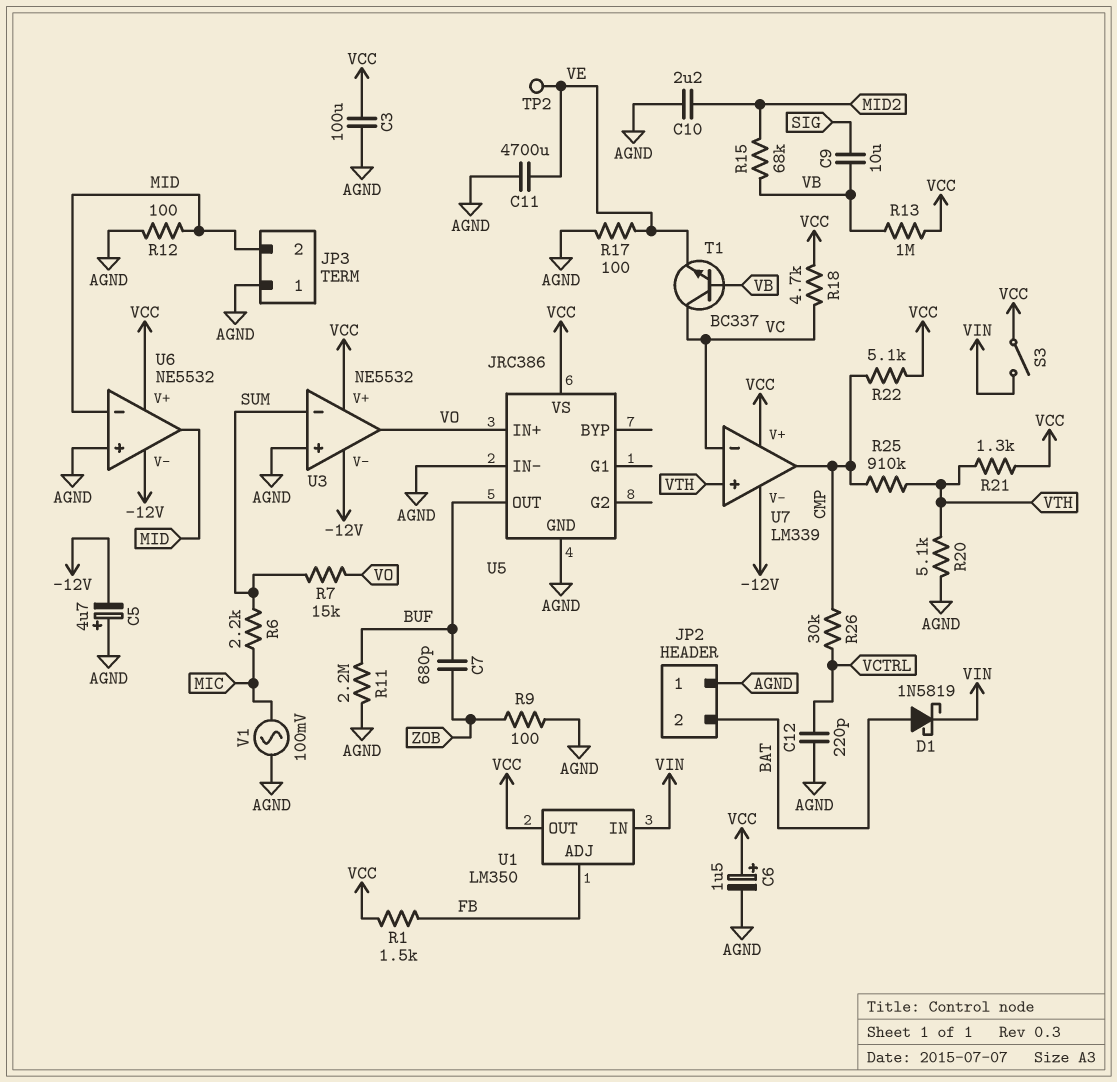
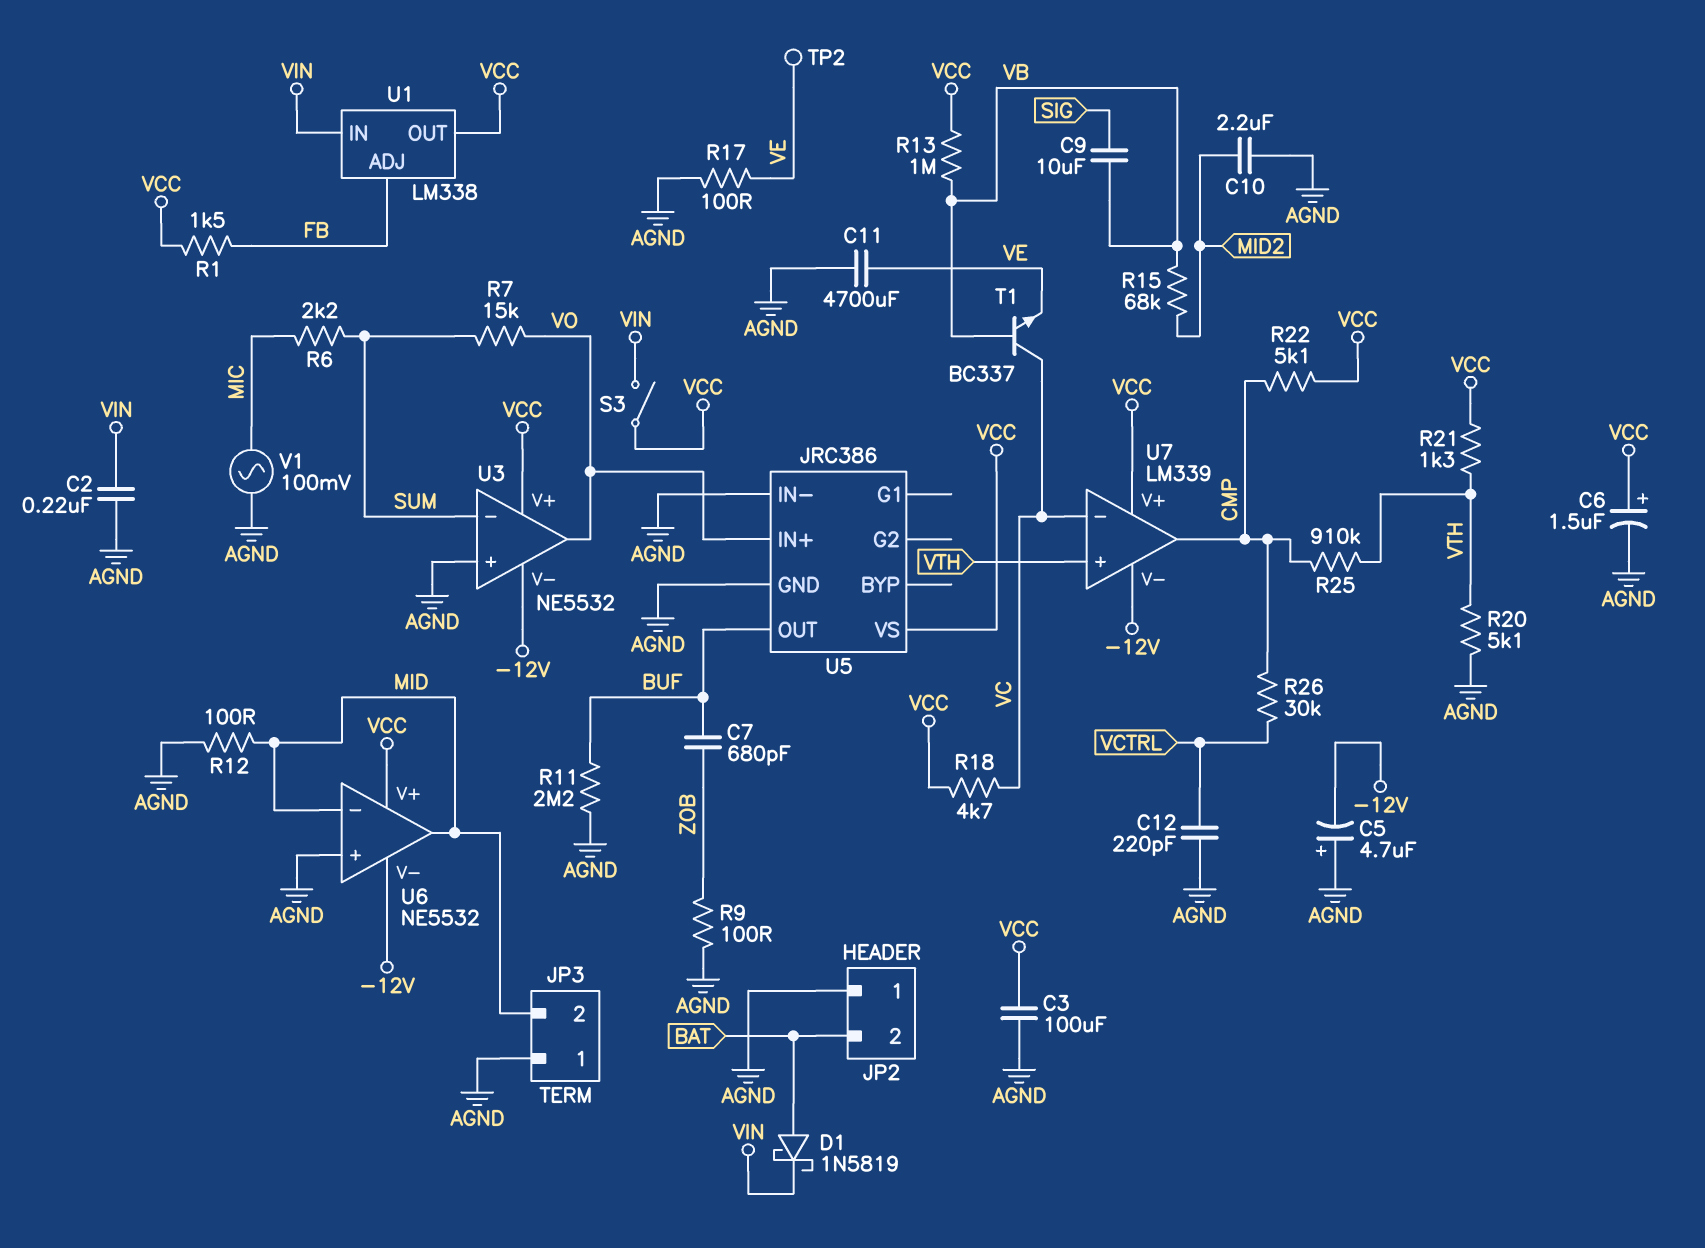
C2: none -> 220nF (AGND, VIN)
U1: LM350 -> LM338

